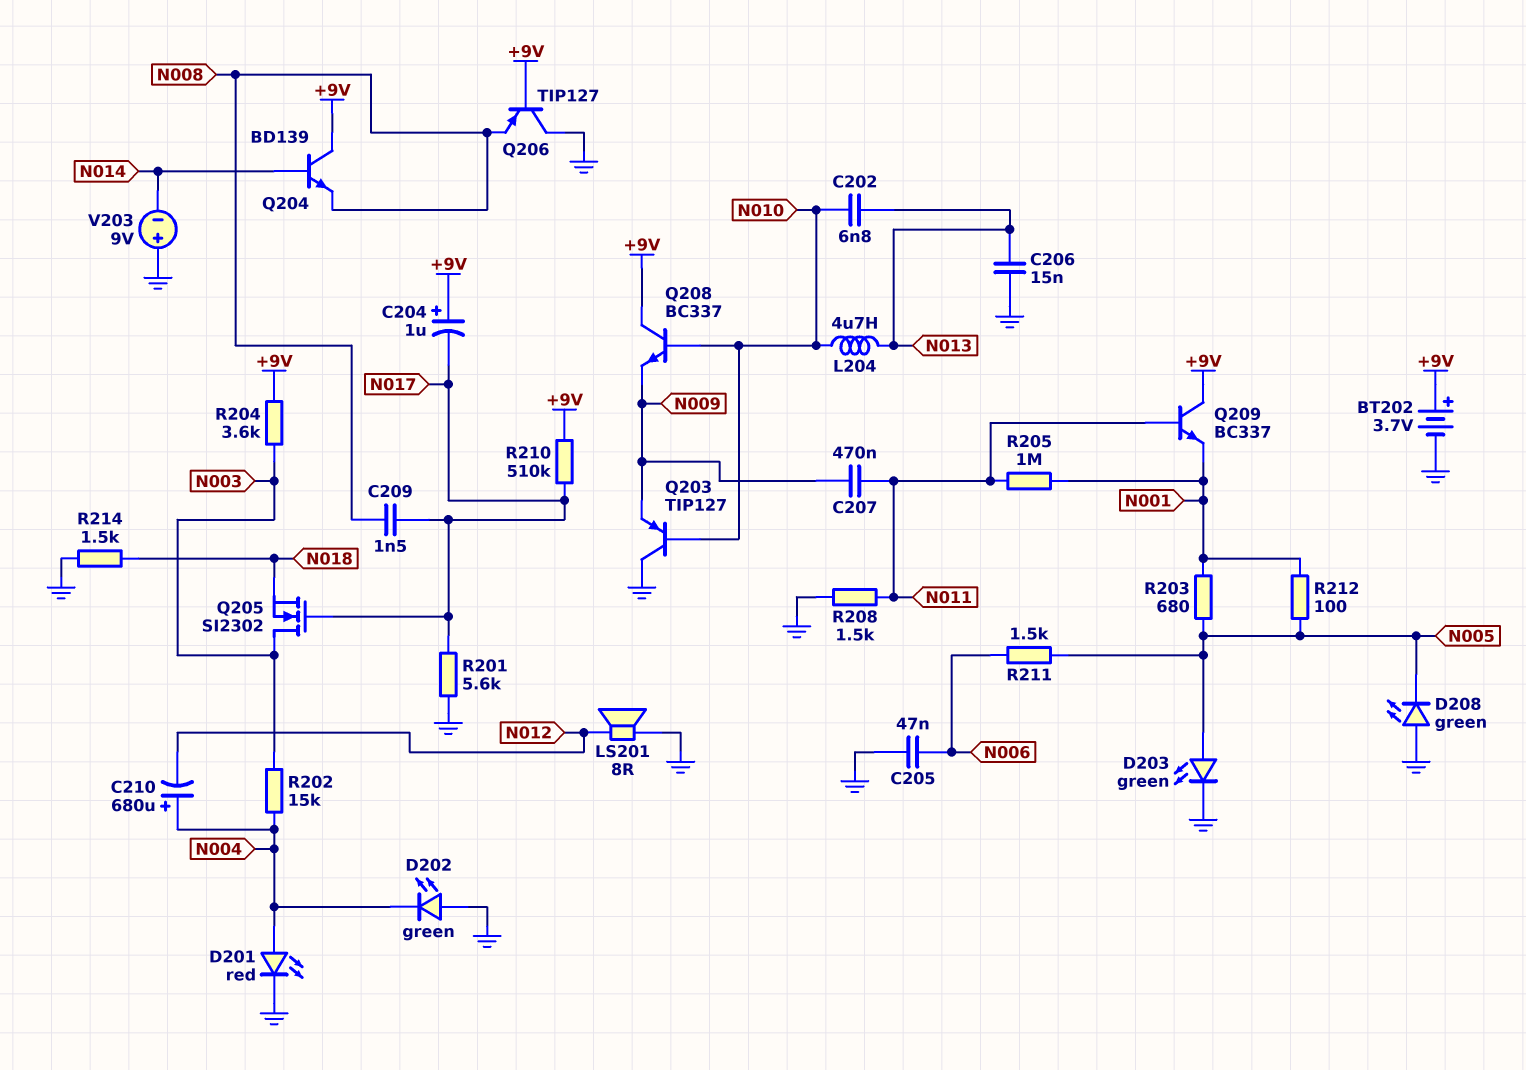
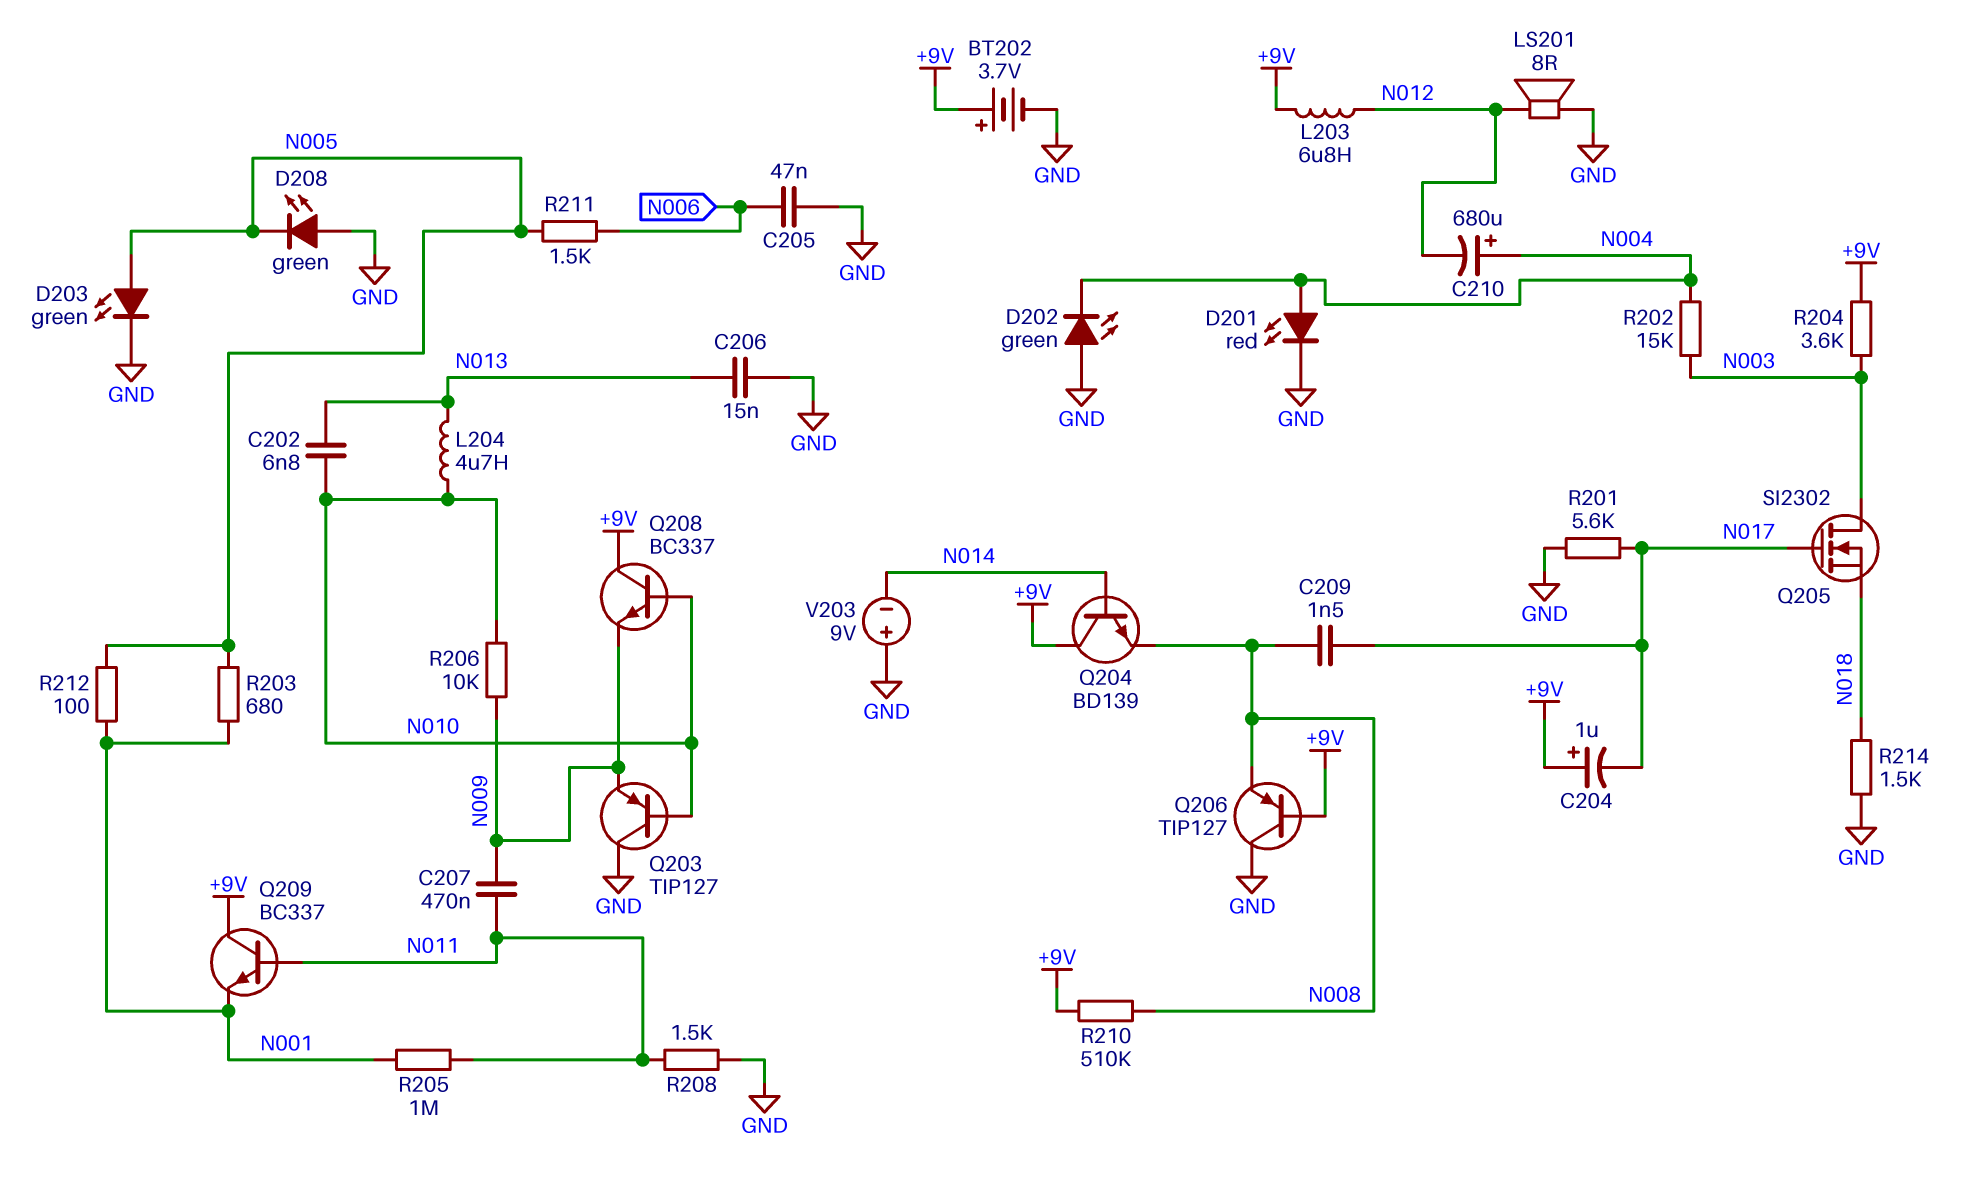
L203: none -> 6.8uH (+9V, N012)
R206: none -> 10k (N009, N010)
R210: 510k (+9V, N017) -> 510k (+9V, N008)

